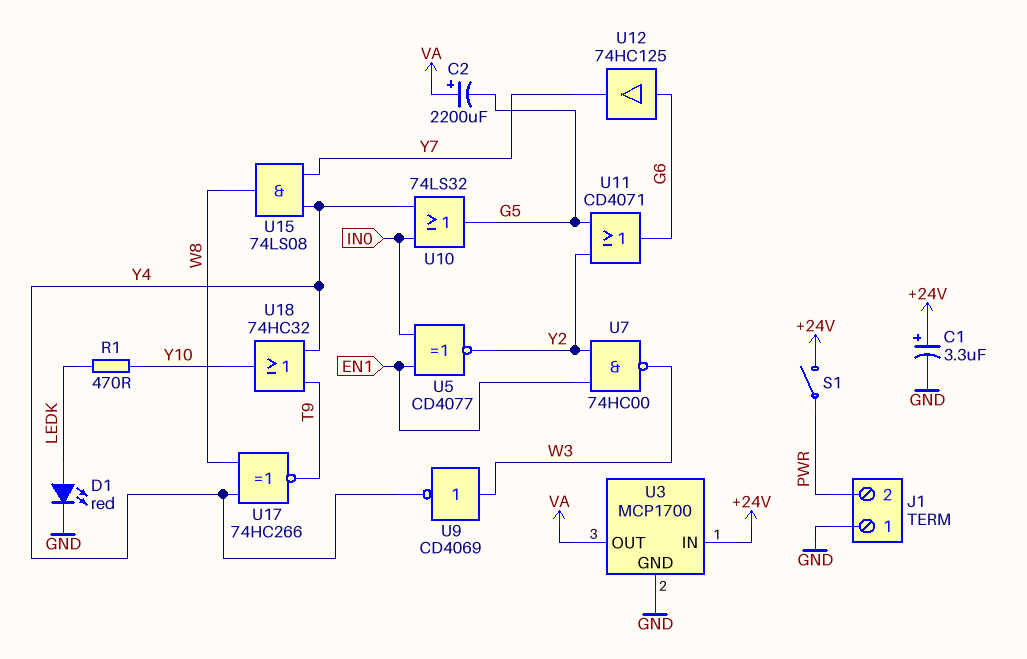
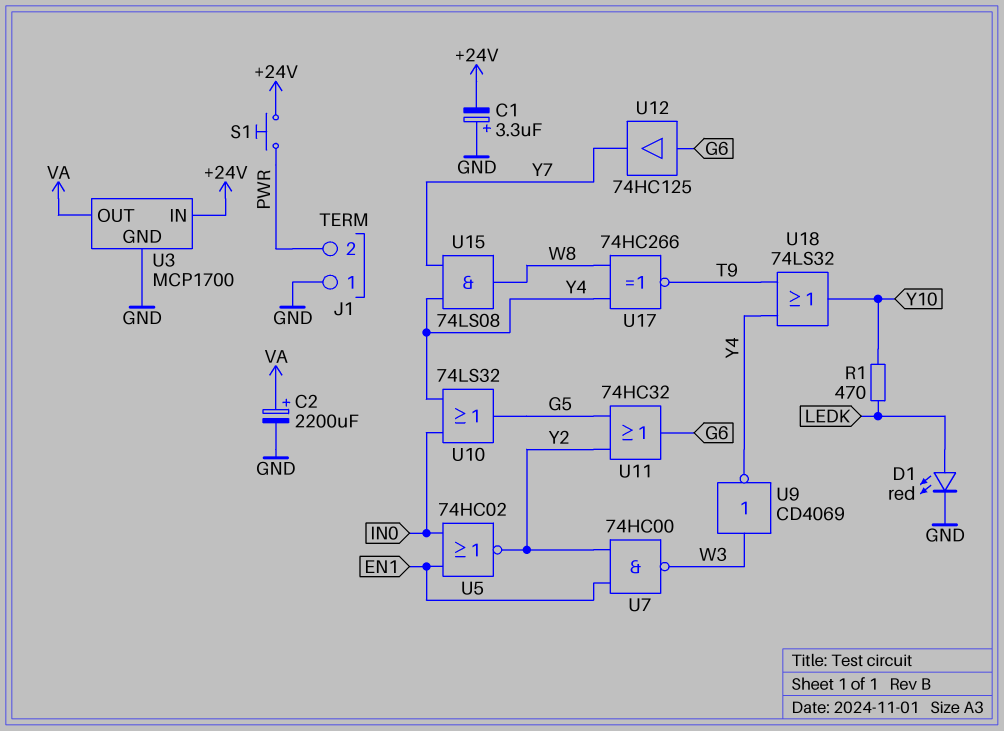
C1: 3.3uF (plus +24V, minus GND) -> 3.3uF (plus GND, minus +24V)
C2: 2200uF (plus VA, minus G5) -> 2200uF (plus VA, minus GND)
S1: switch (+24V, PWR) -> button (+24V, PWR)
U5: XNOR CD4077 (in EN1, in IN0, out Y2) -> NOR 74HC02 (in EN1, in IN0, out Y2)
U11: OR CD4071 (in G5, in Y2, out G6) -> OR 74HC32 (in G5, in Y2, out G6)
U18: OR 74HC32 (in T9, in Y4, out Y10) -> OR 74LS32 (in T9, in Y4, out Y10)

